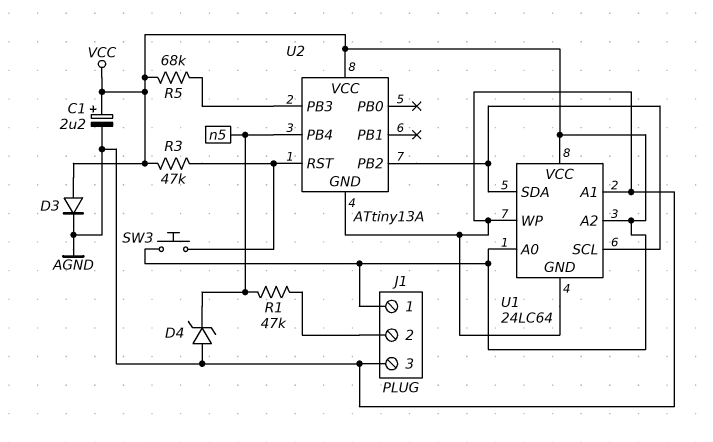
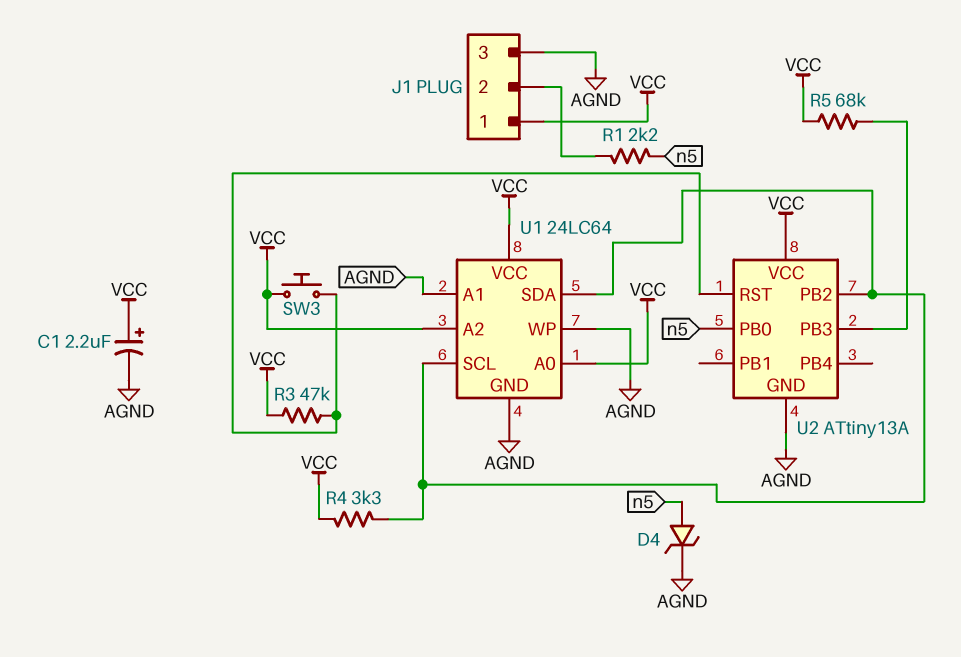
D3: diode (A VCC, K AGND) -> none
D4: zener (A AGND, K n5) -> zener (A n5, K AGND)
R1: 47k (J1/2, n5) -> 2.2k (J1/2, n5)
R4: none -> 3.3k (U1/SCL, VCC)
U2 pin PB0: none -> n5
U2 pin PB4: n5 -> none

